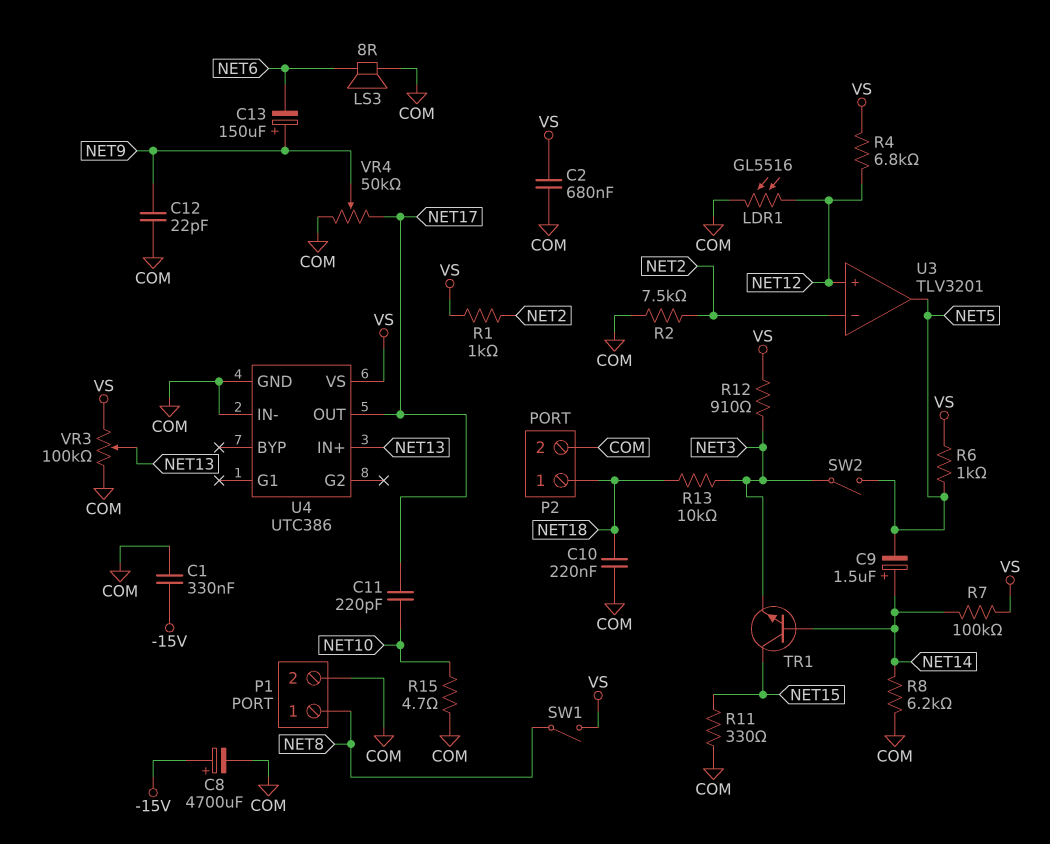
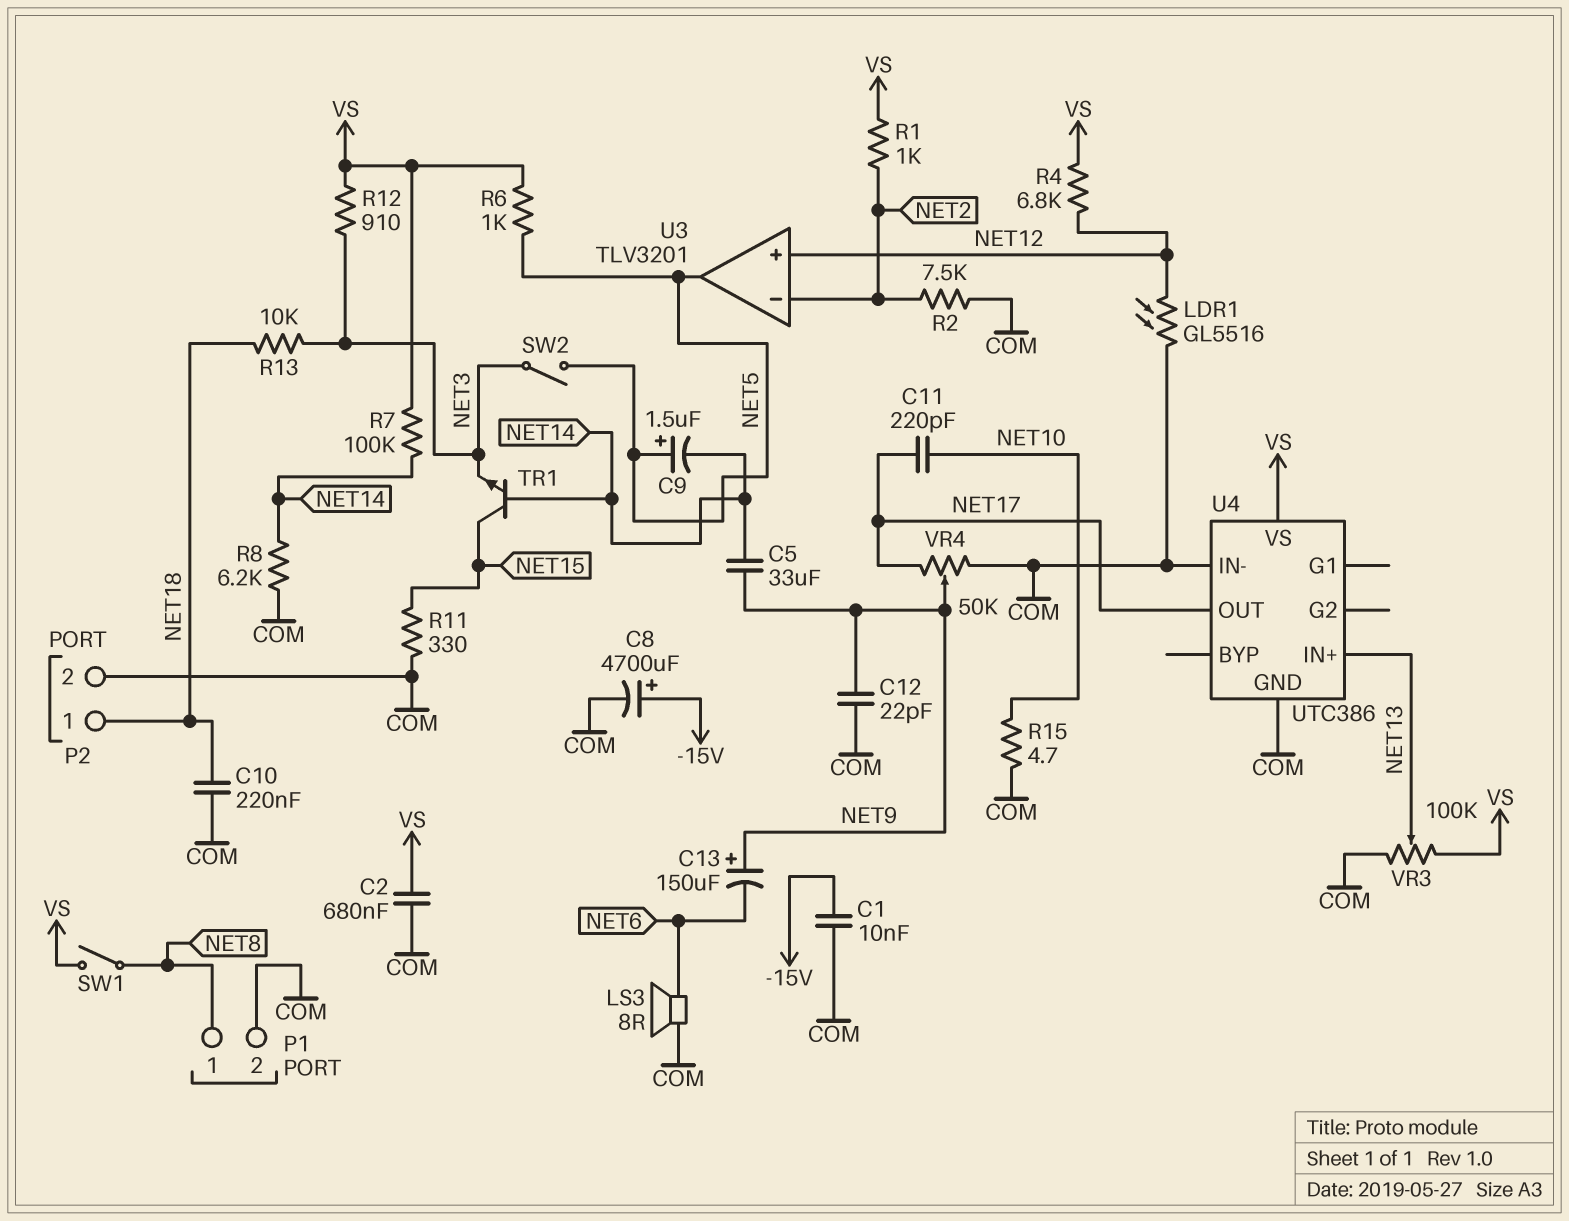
C1: 330nF (-15V, COM) -> 10nF (-15V, COM)
C5: none -> 33uF (NET9, NET14)
C9: 1.5uF (plus NET14, minus NET5) -> 1.5uF (plus NET5, minus NET14)

